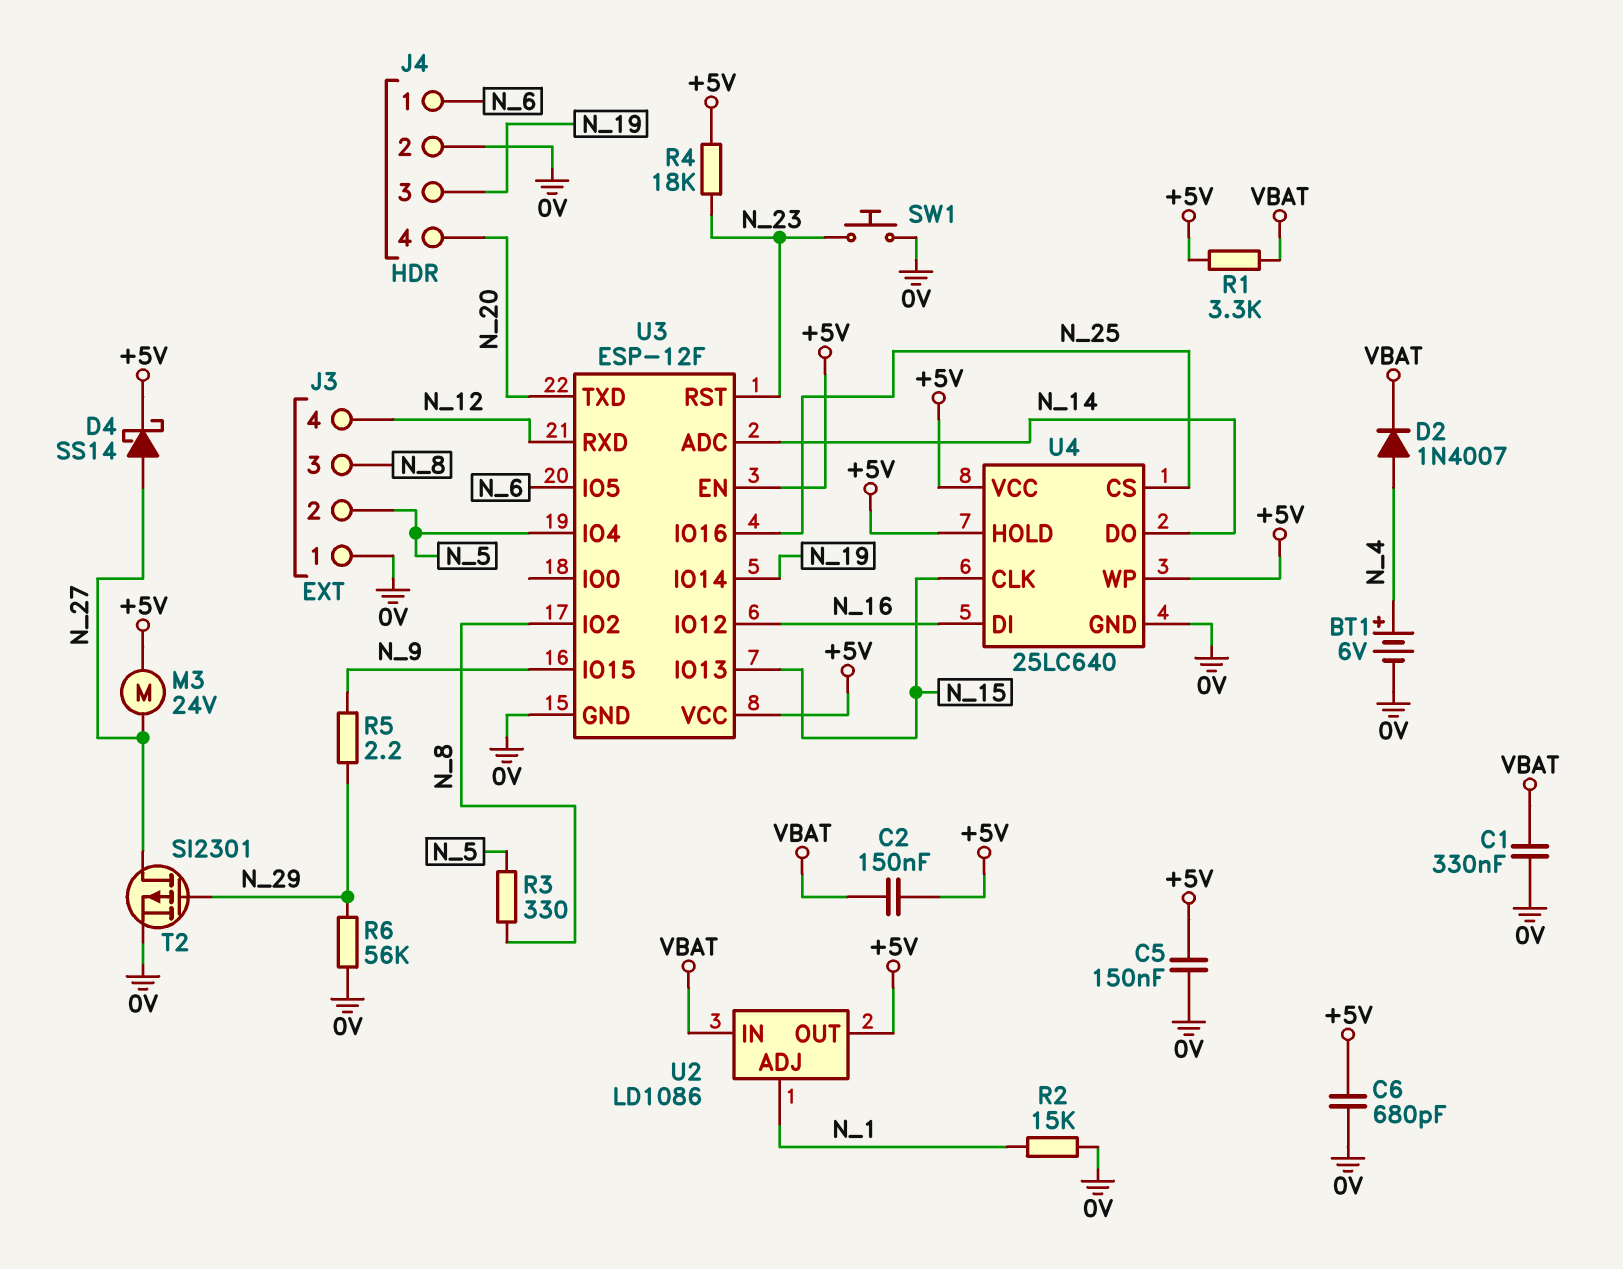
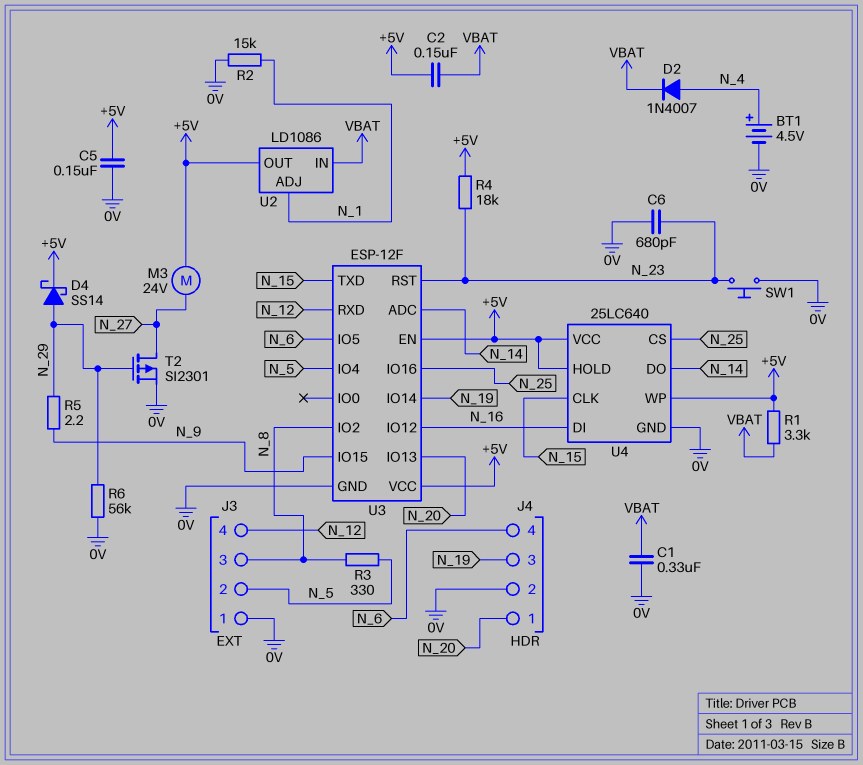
BT1: 6V (plus N_4, minus 0V) -> 4.5V (plus N_4, minus 0V)
C6: 680pF (+5V, 0V) -> 680pF (0V, N_23)
D4: schottky SS14 (A N_27, K +5V) -> schottky SS14 (A N_29, K +5V)
J4 pin 1: N_6 -> N_20
J4 pin 4: N_20 -> N_6
U3 pin IO13: N_15 -> N_20
U3 pin TXD: N_20 -> N_15

